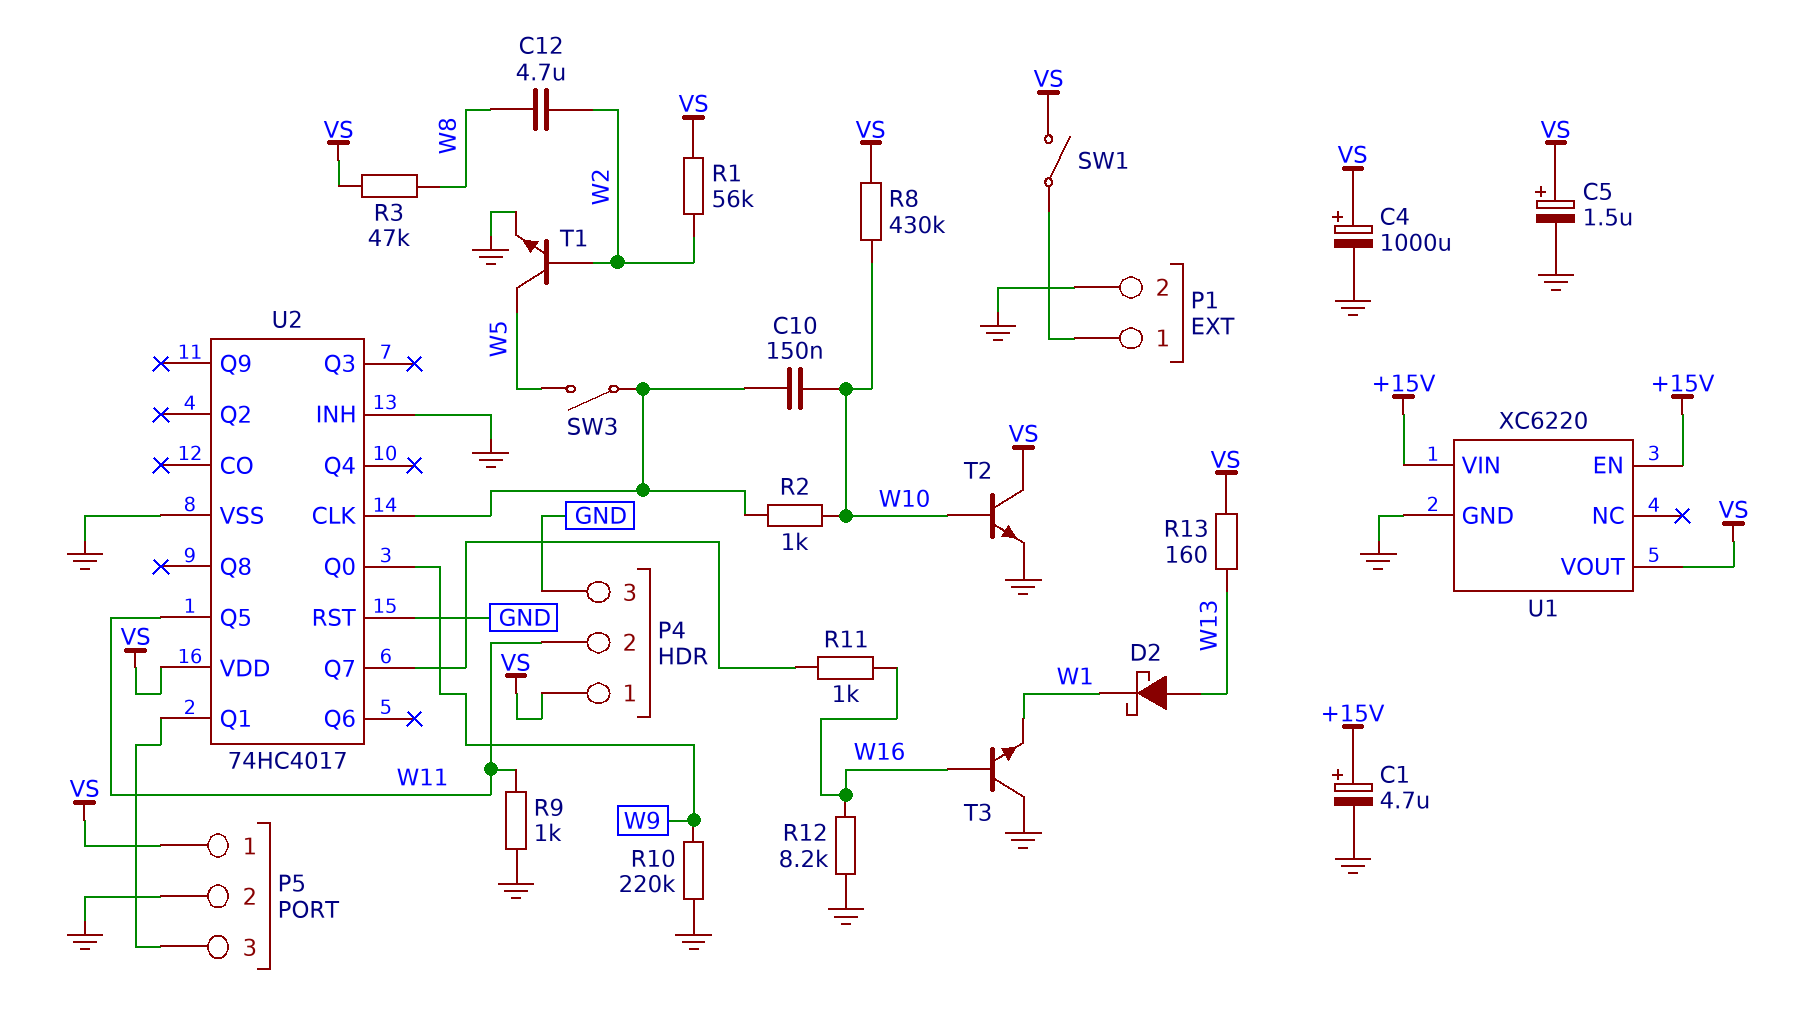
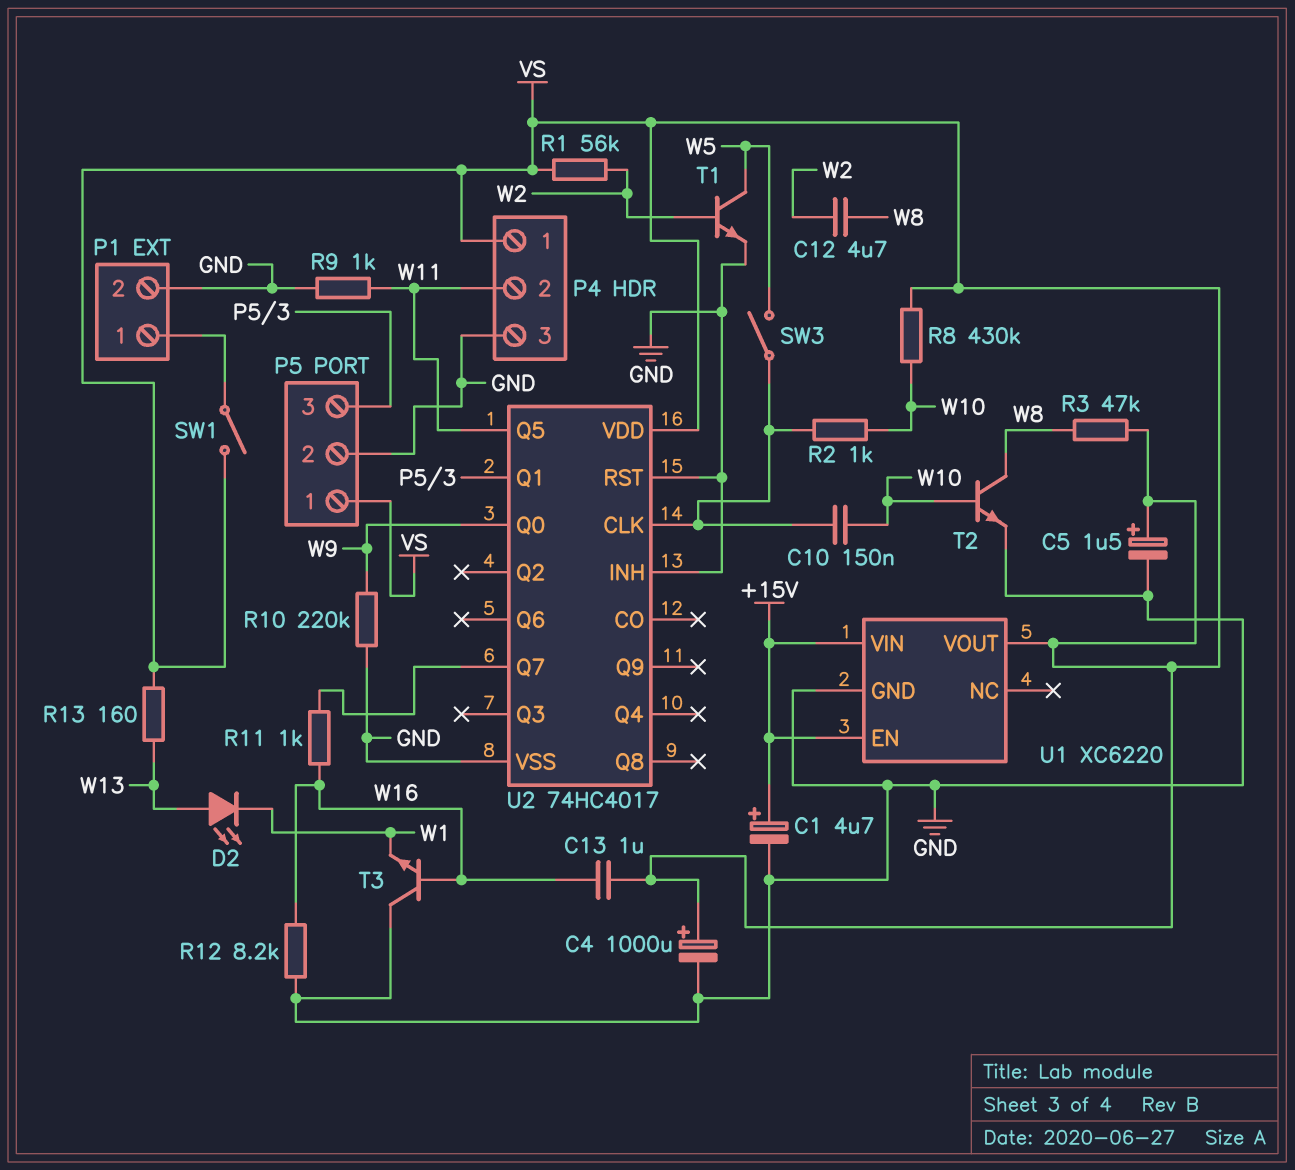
C13: none -> 1uF (VS, W16)
D2: schottky (A W13, K W1) -> LED (A W13, K W1)
T2: NPN (B W10, C VS, E GND) -> NPN (B W10, C W8, E GND)

